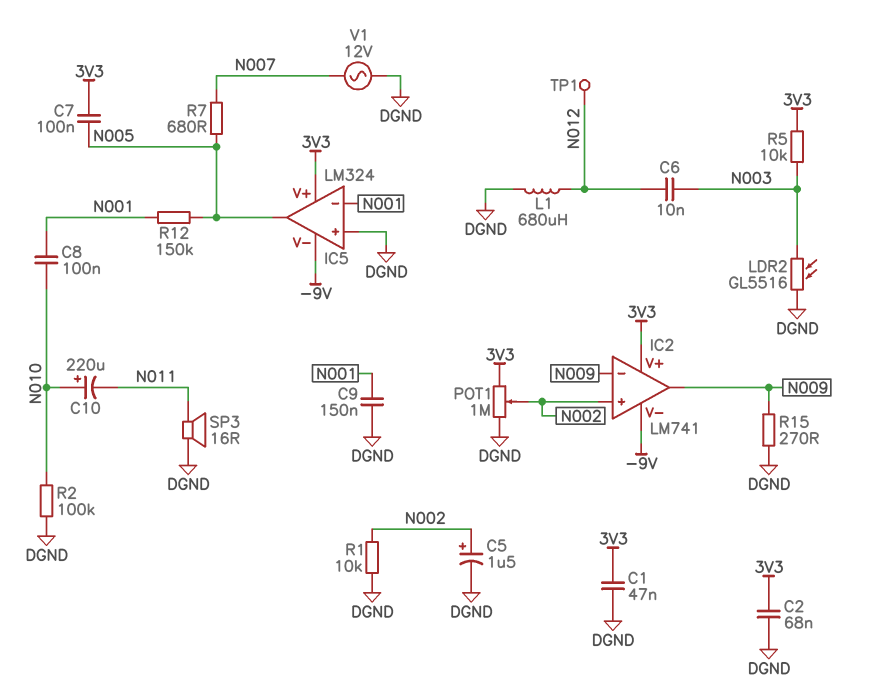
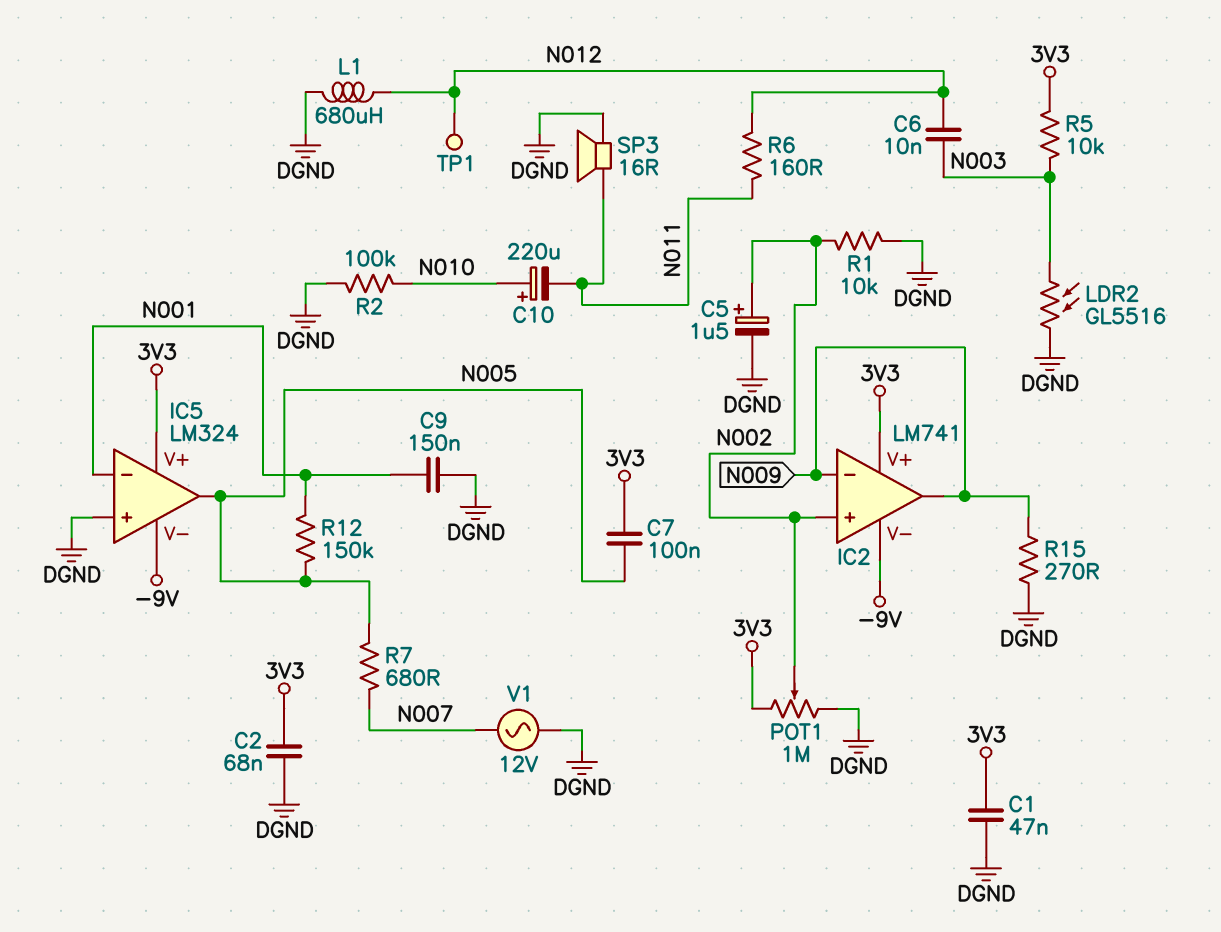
C8: 100nF (N001, N010) -> none
R6: none -> 160 (N011, N012)

